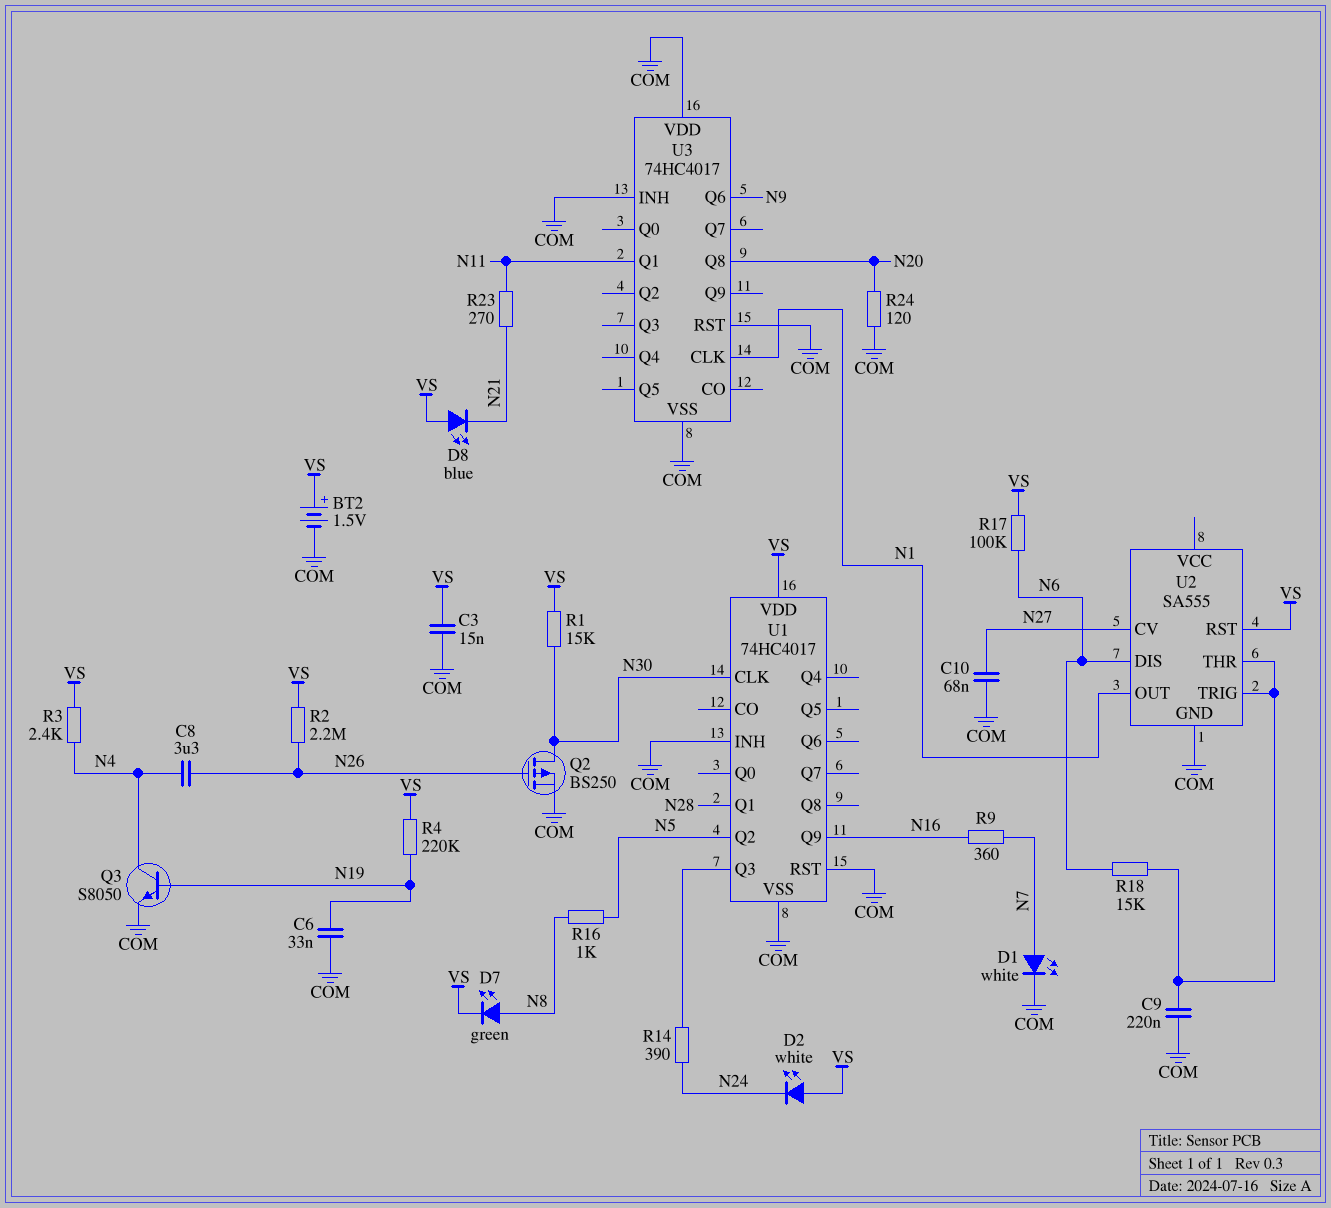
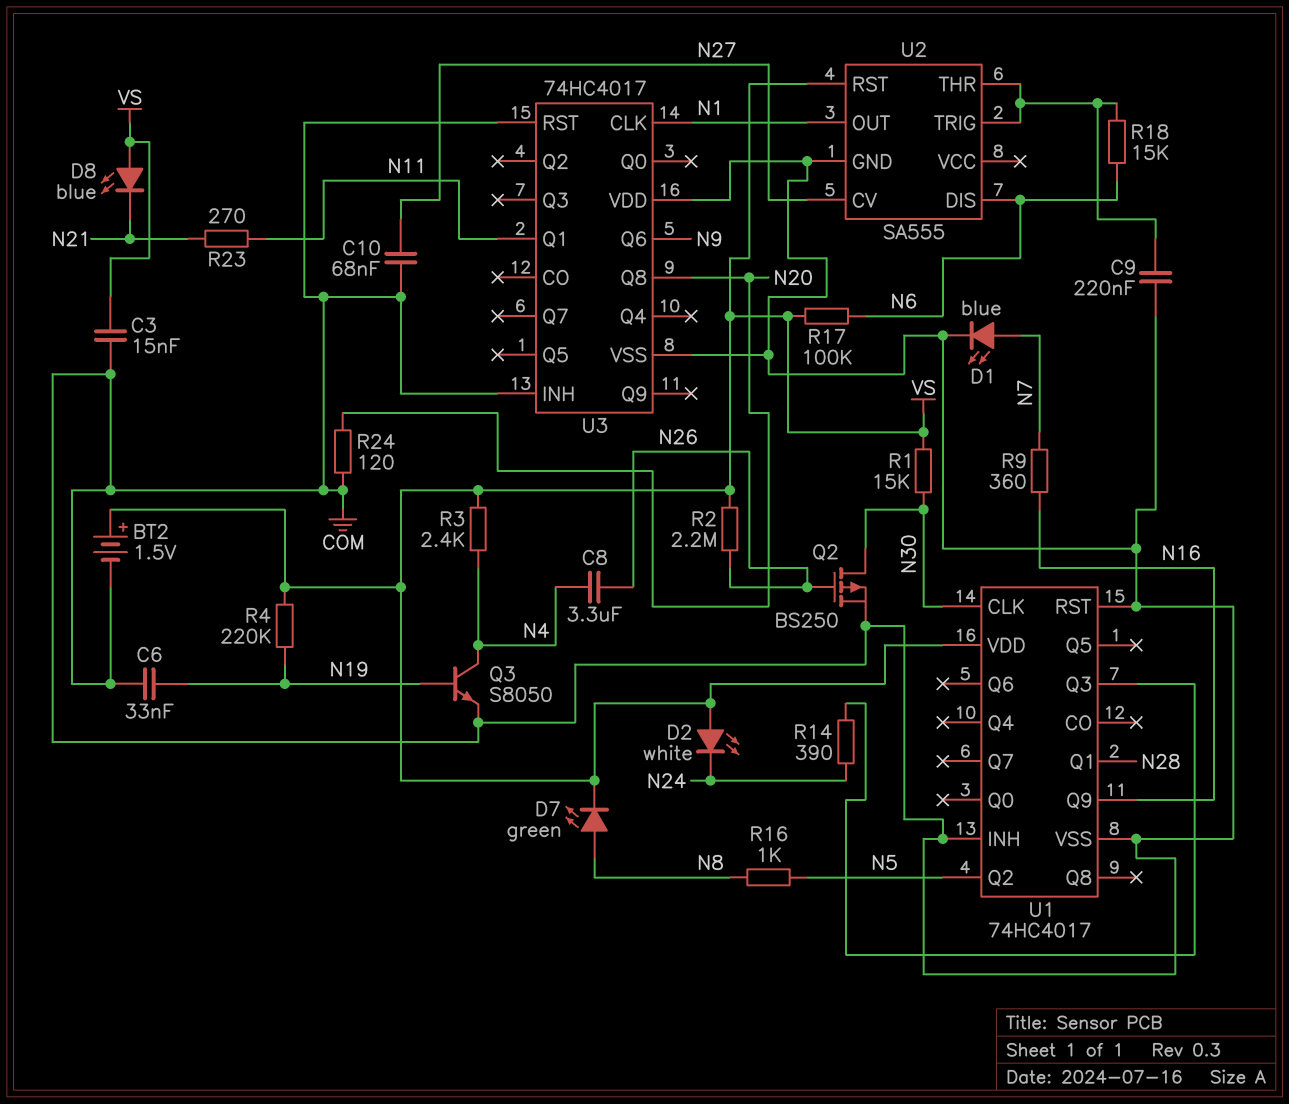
D1: LED white (A N7, K COM) -> LED blue (A N7, K COM)

